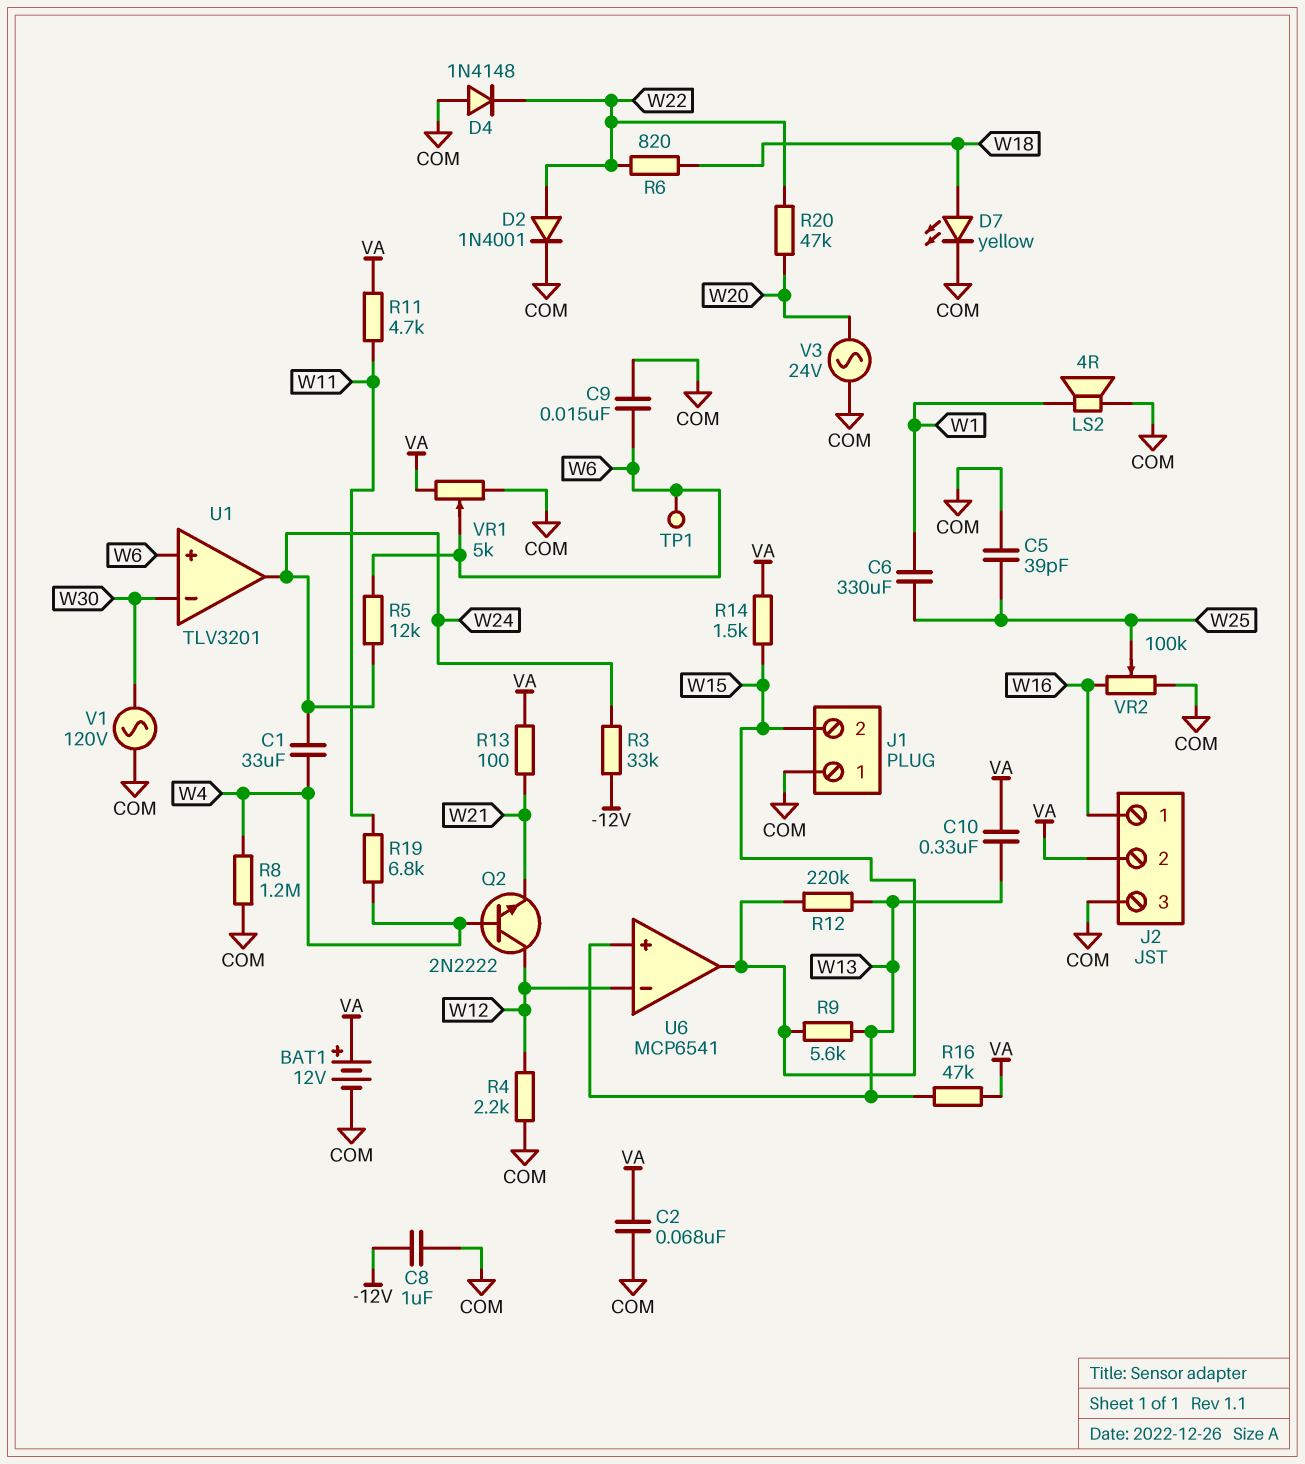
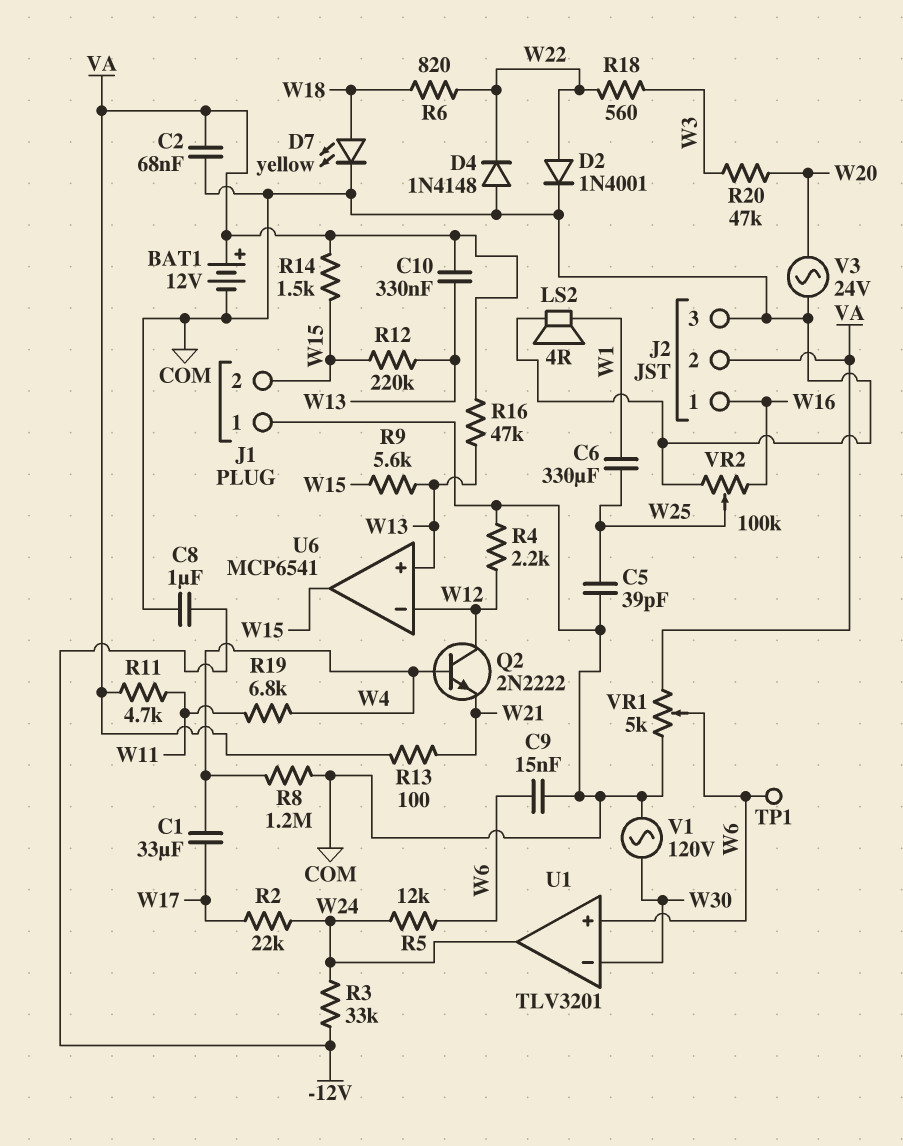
C1: 33uF (W4, W24) -> 33uF (W4, W17)
R2: none -> 22k (W17, W24)
R18: none -> 560 (W3, W22)
R20: 47k (W20, W22) -> 47k (W3, W20)

